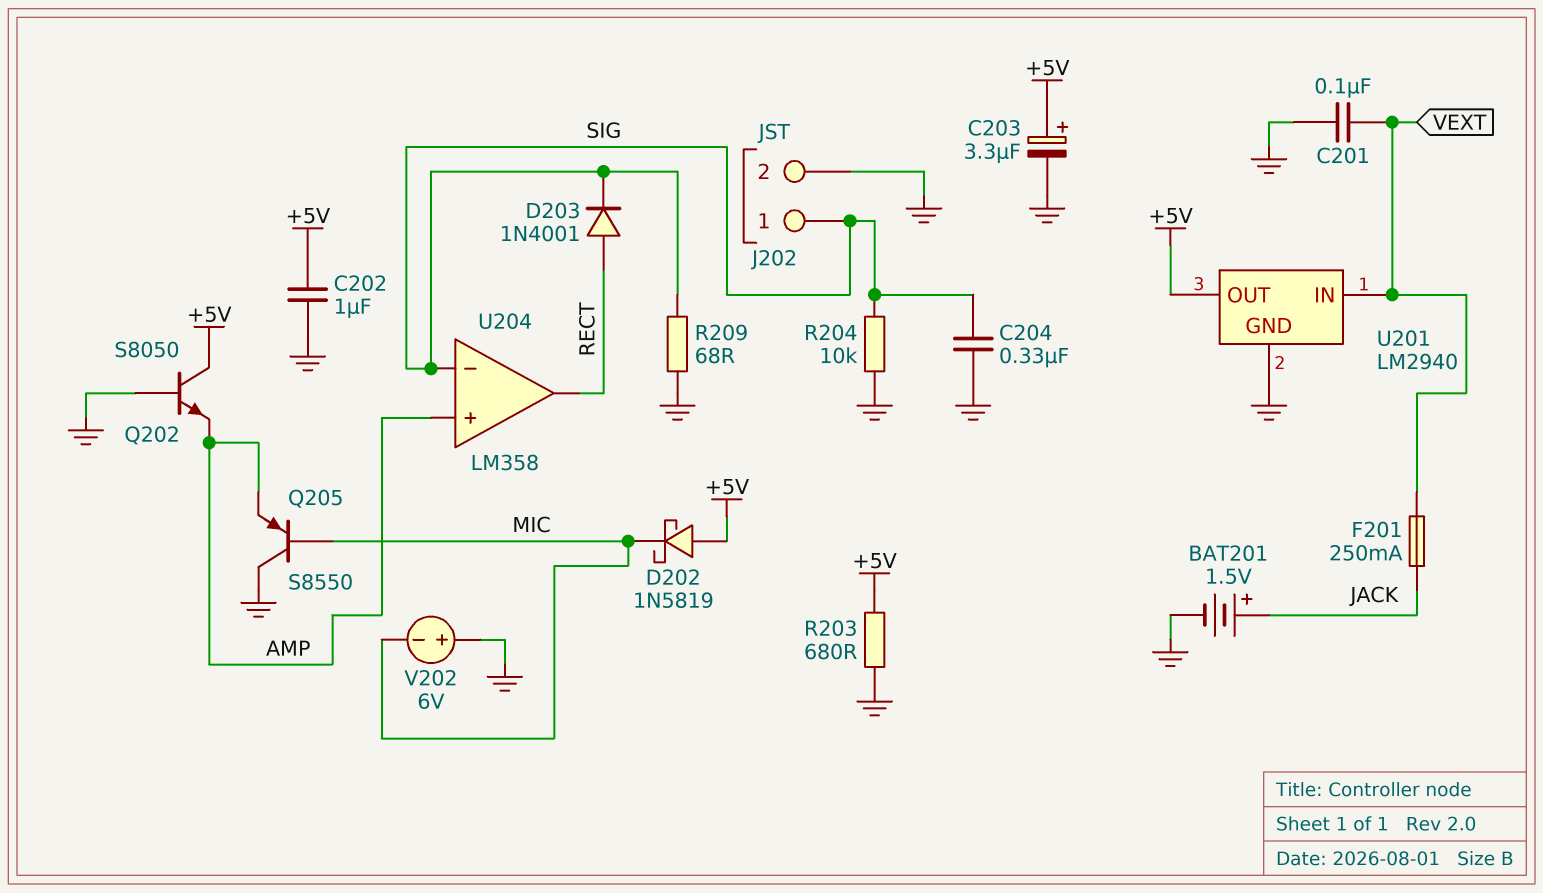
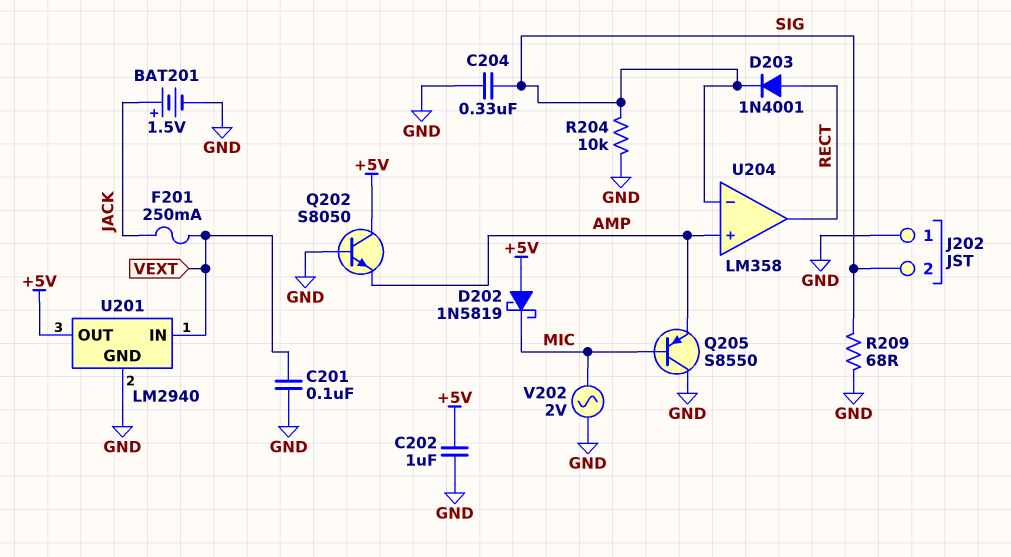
C203: 3.3uF (plus +5V, minus GND) -> none
J202 pin 1: SIG -> GND
J202 pin 2: GND -> SIG
R203: 680 (+5V, GND) -> none
V202: 6V (plus GND, minus MIC) -> AC 2V (GND, MIC)

